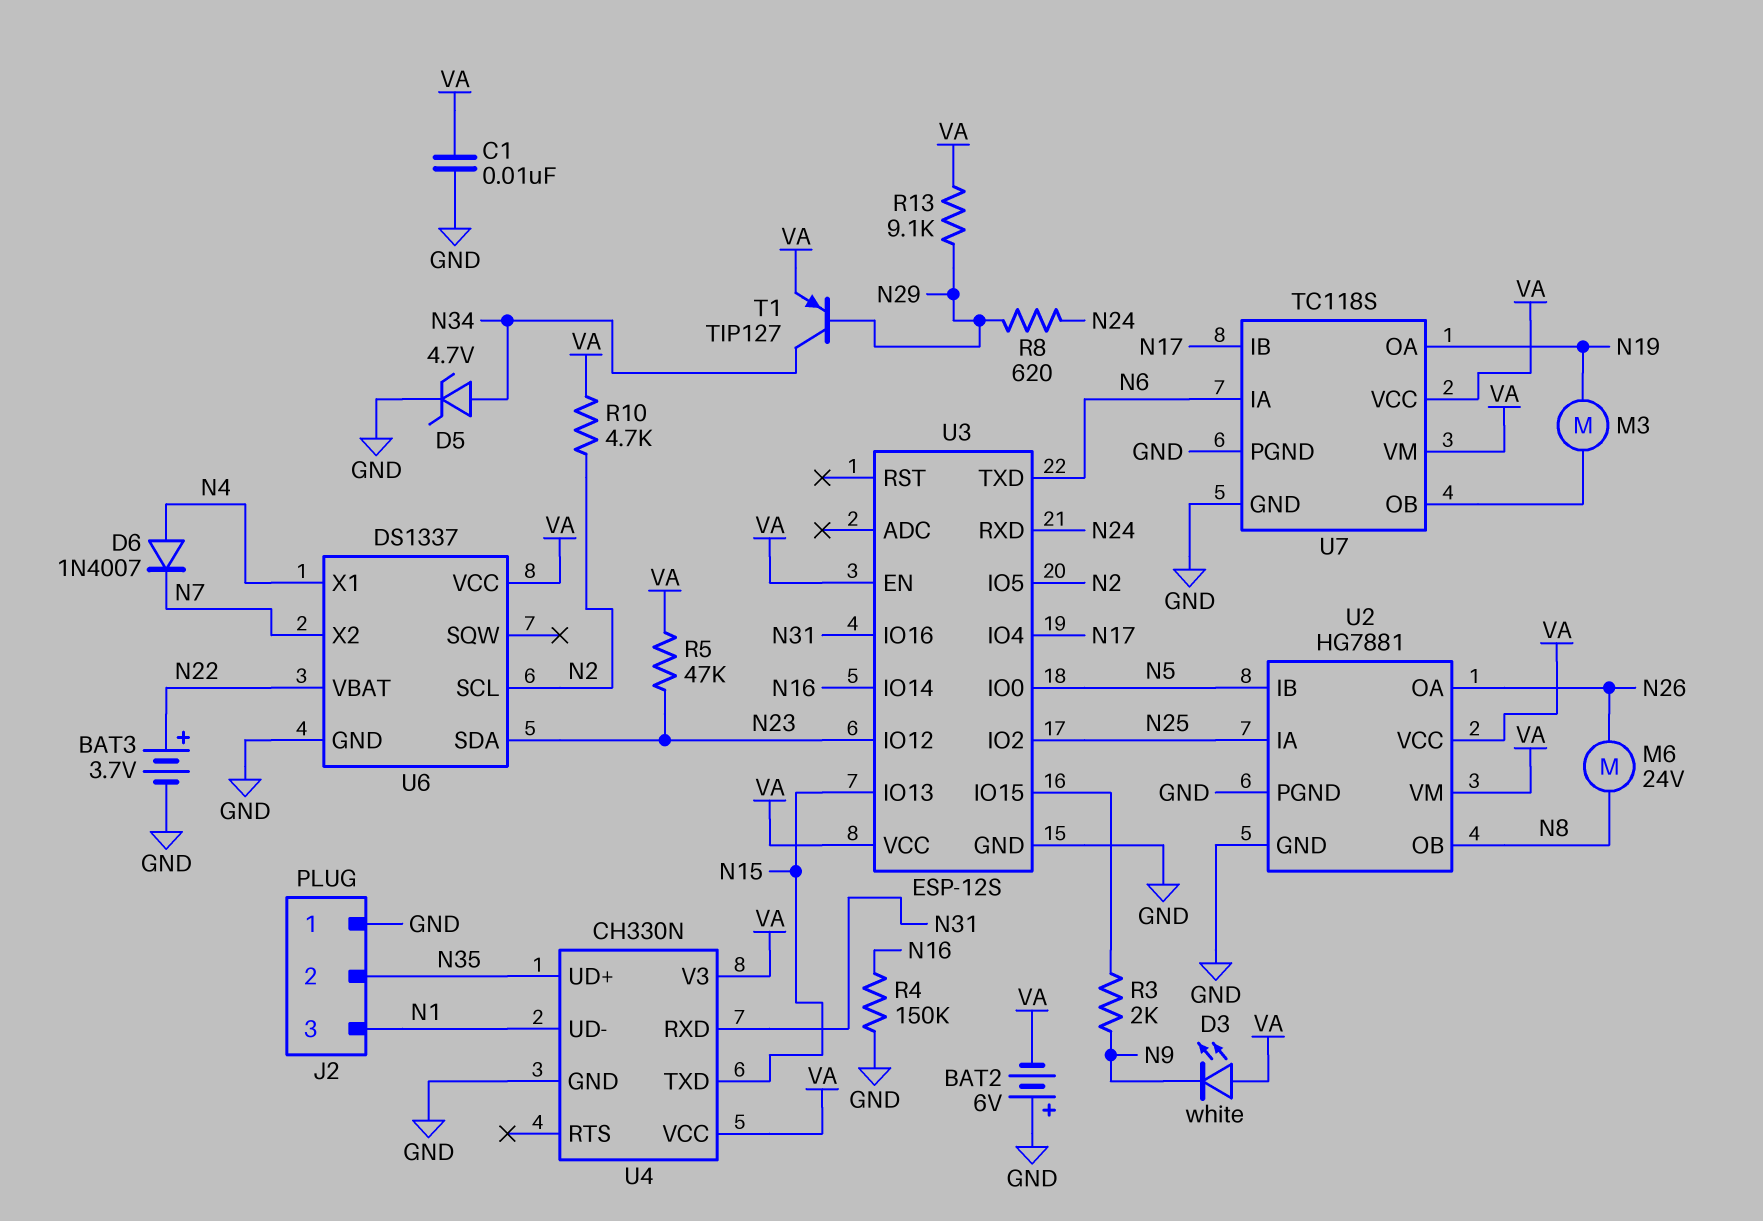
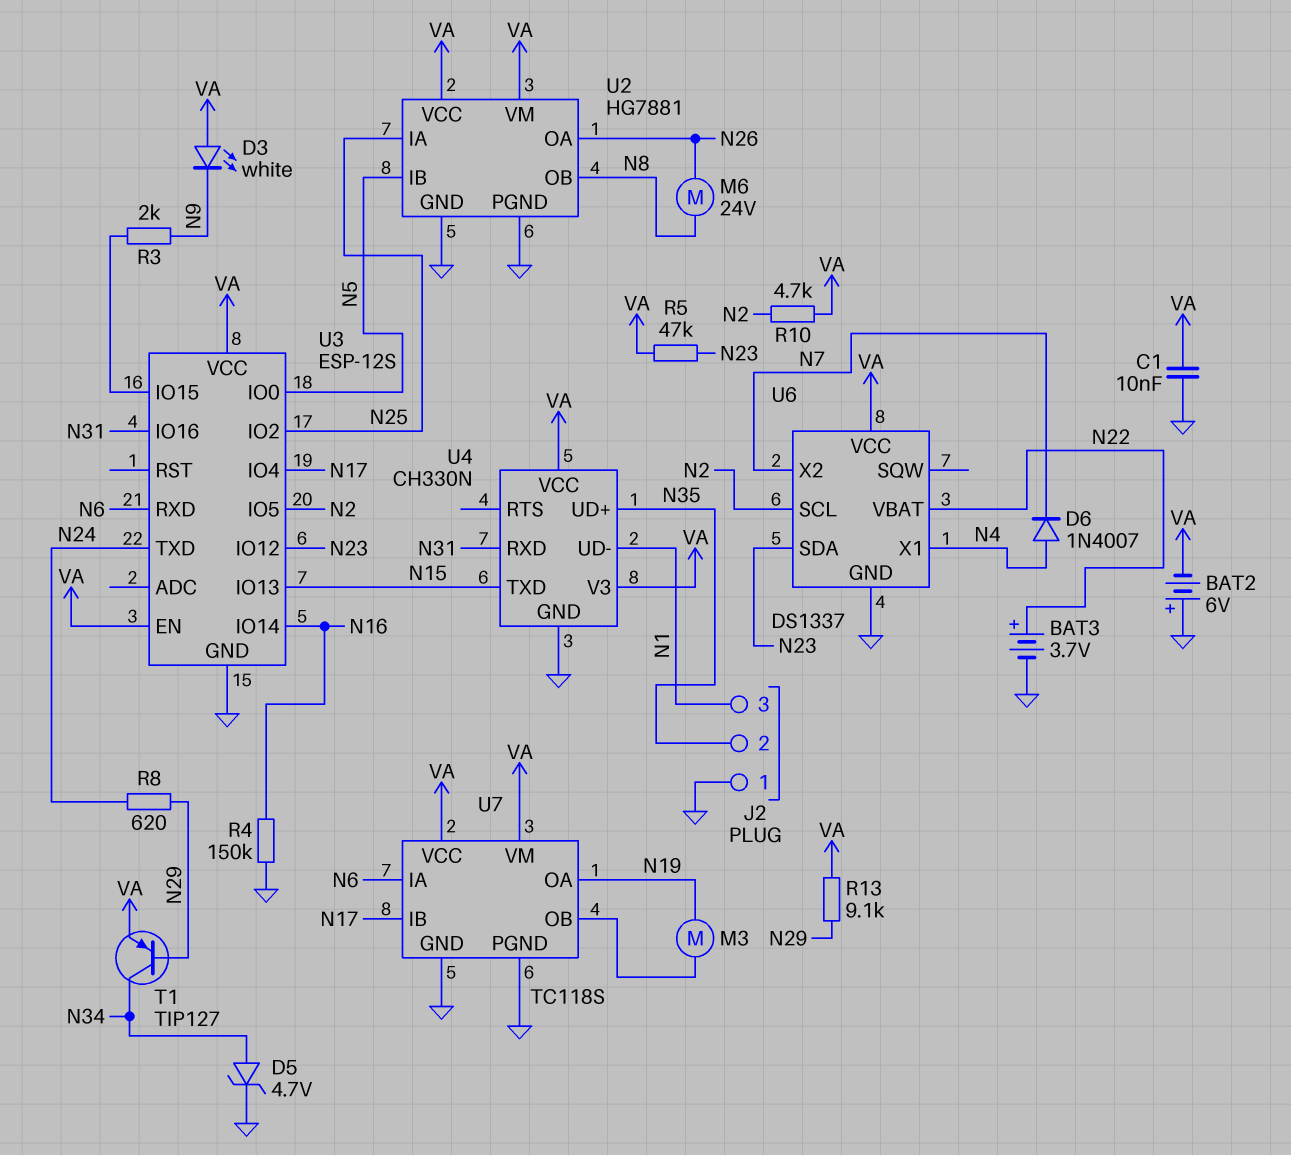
U3 pin RXD: N24 -> N6
U3 pin TXD: N6 -> N24

